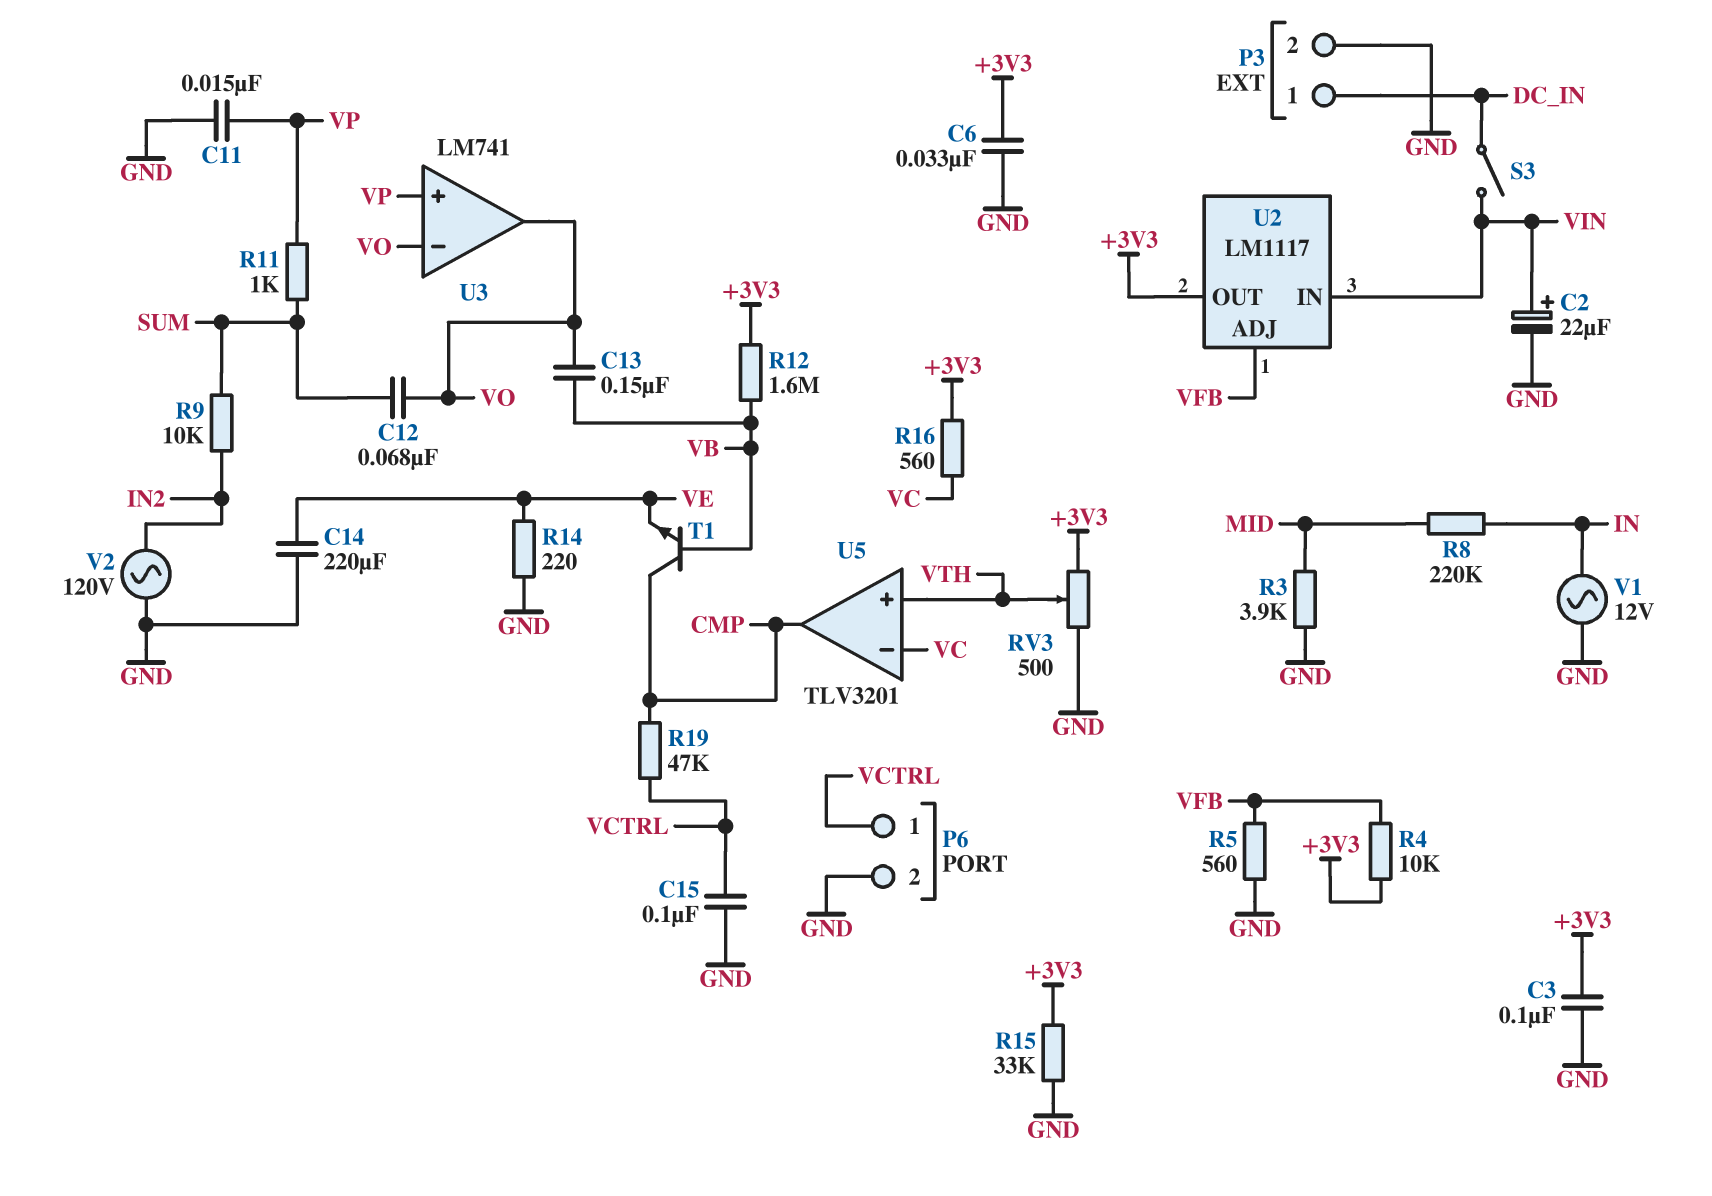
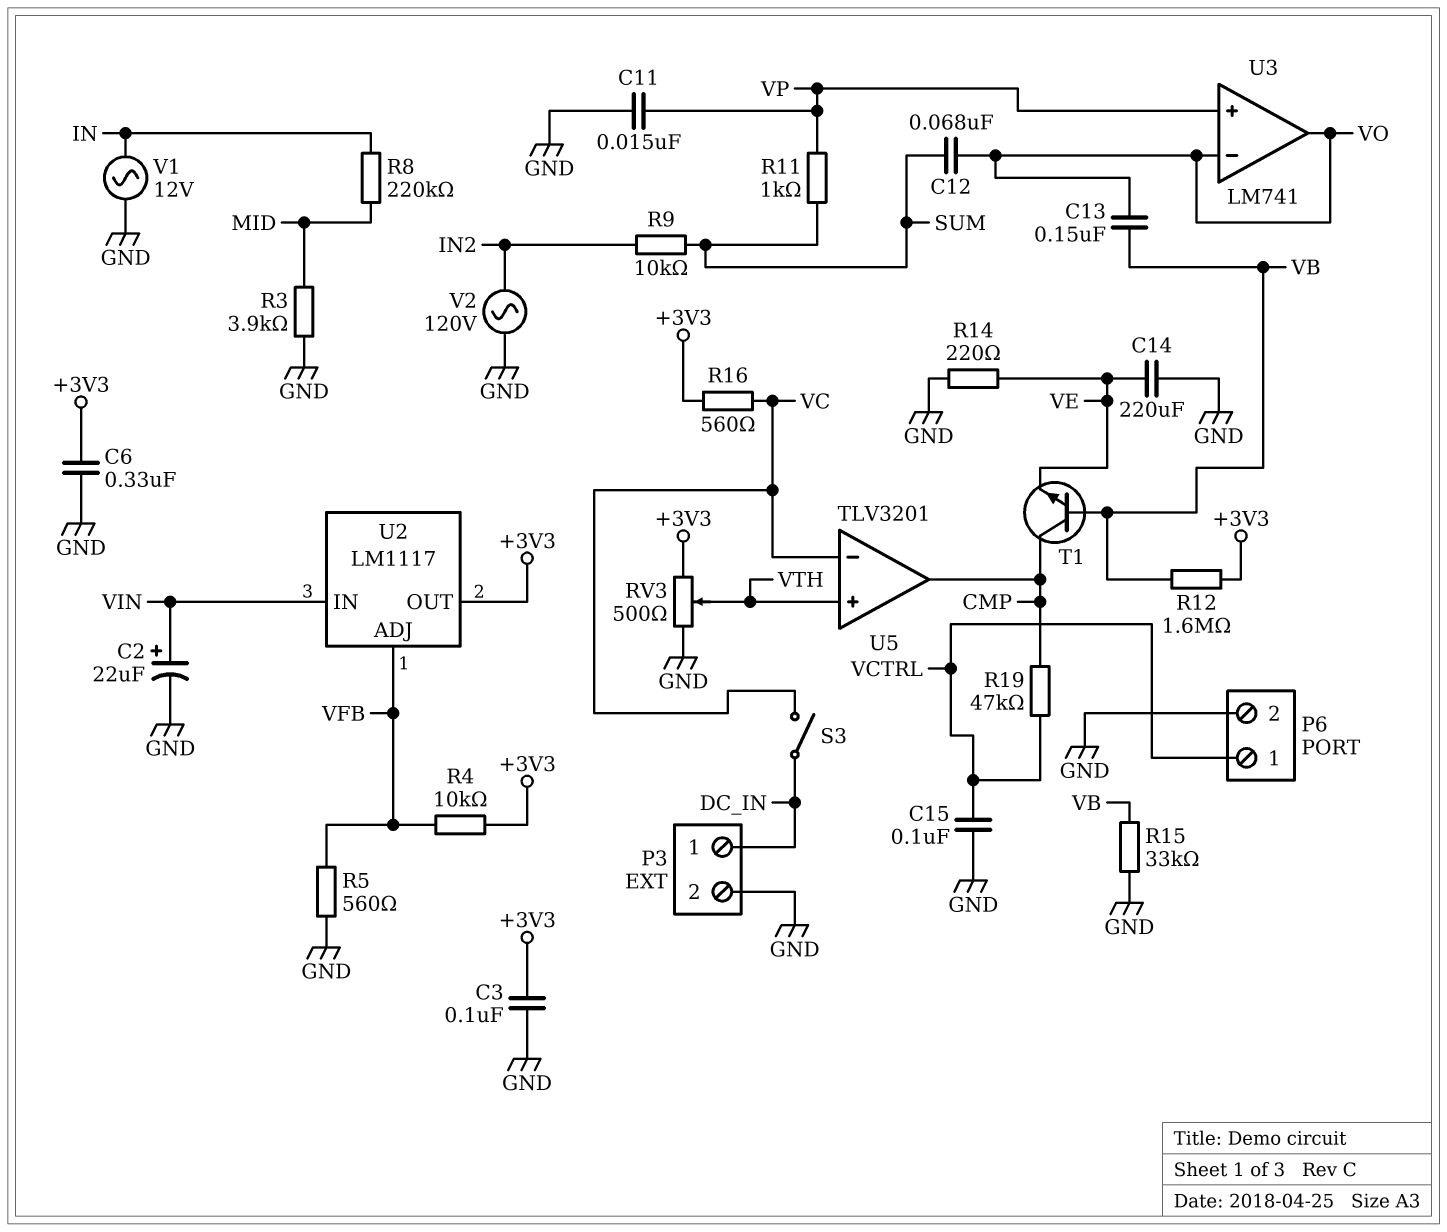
C6: 33nF (+3V3, GND) -> 330nF (+3V3, GND)
R15: 33k (+3V3, GND) -> 33k (GND, VB)
S3: switch (DC_IN, VIN) -> switch (DC_IN, VC)

